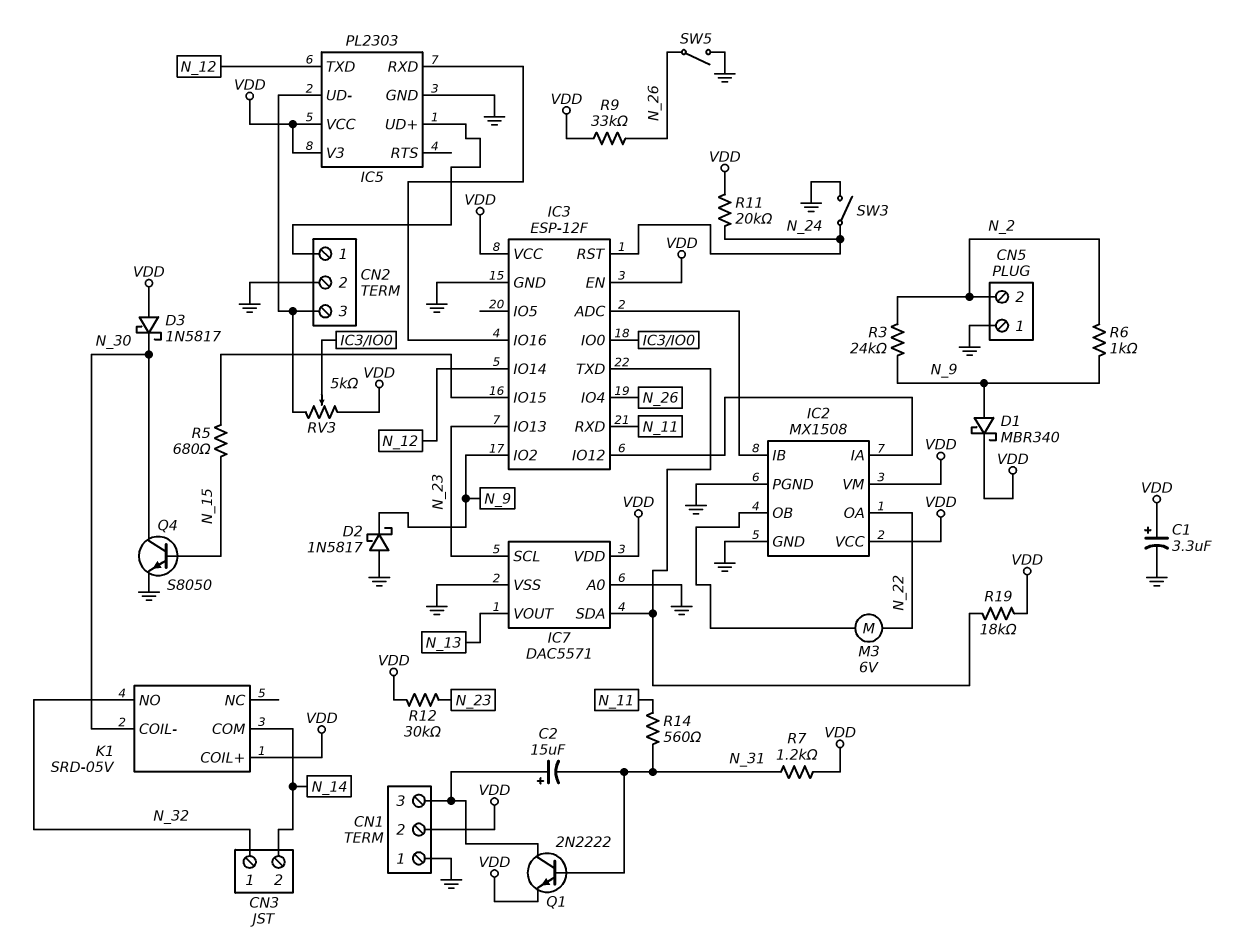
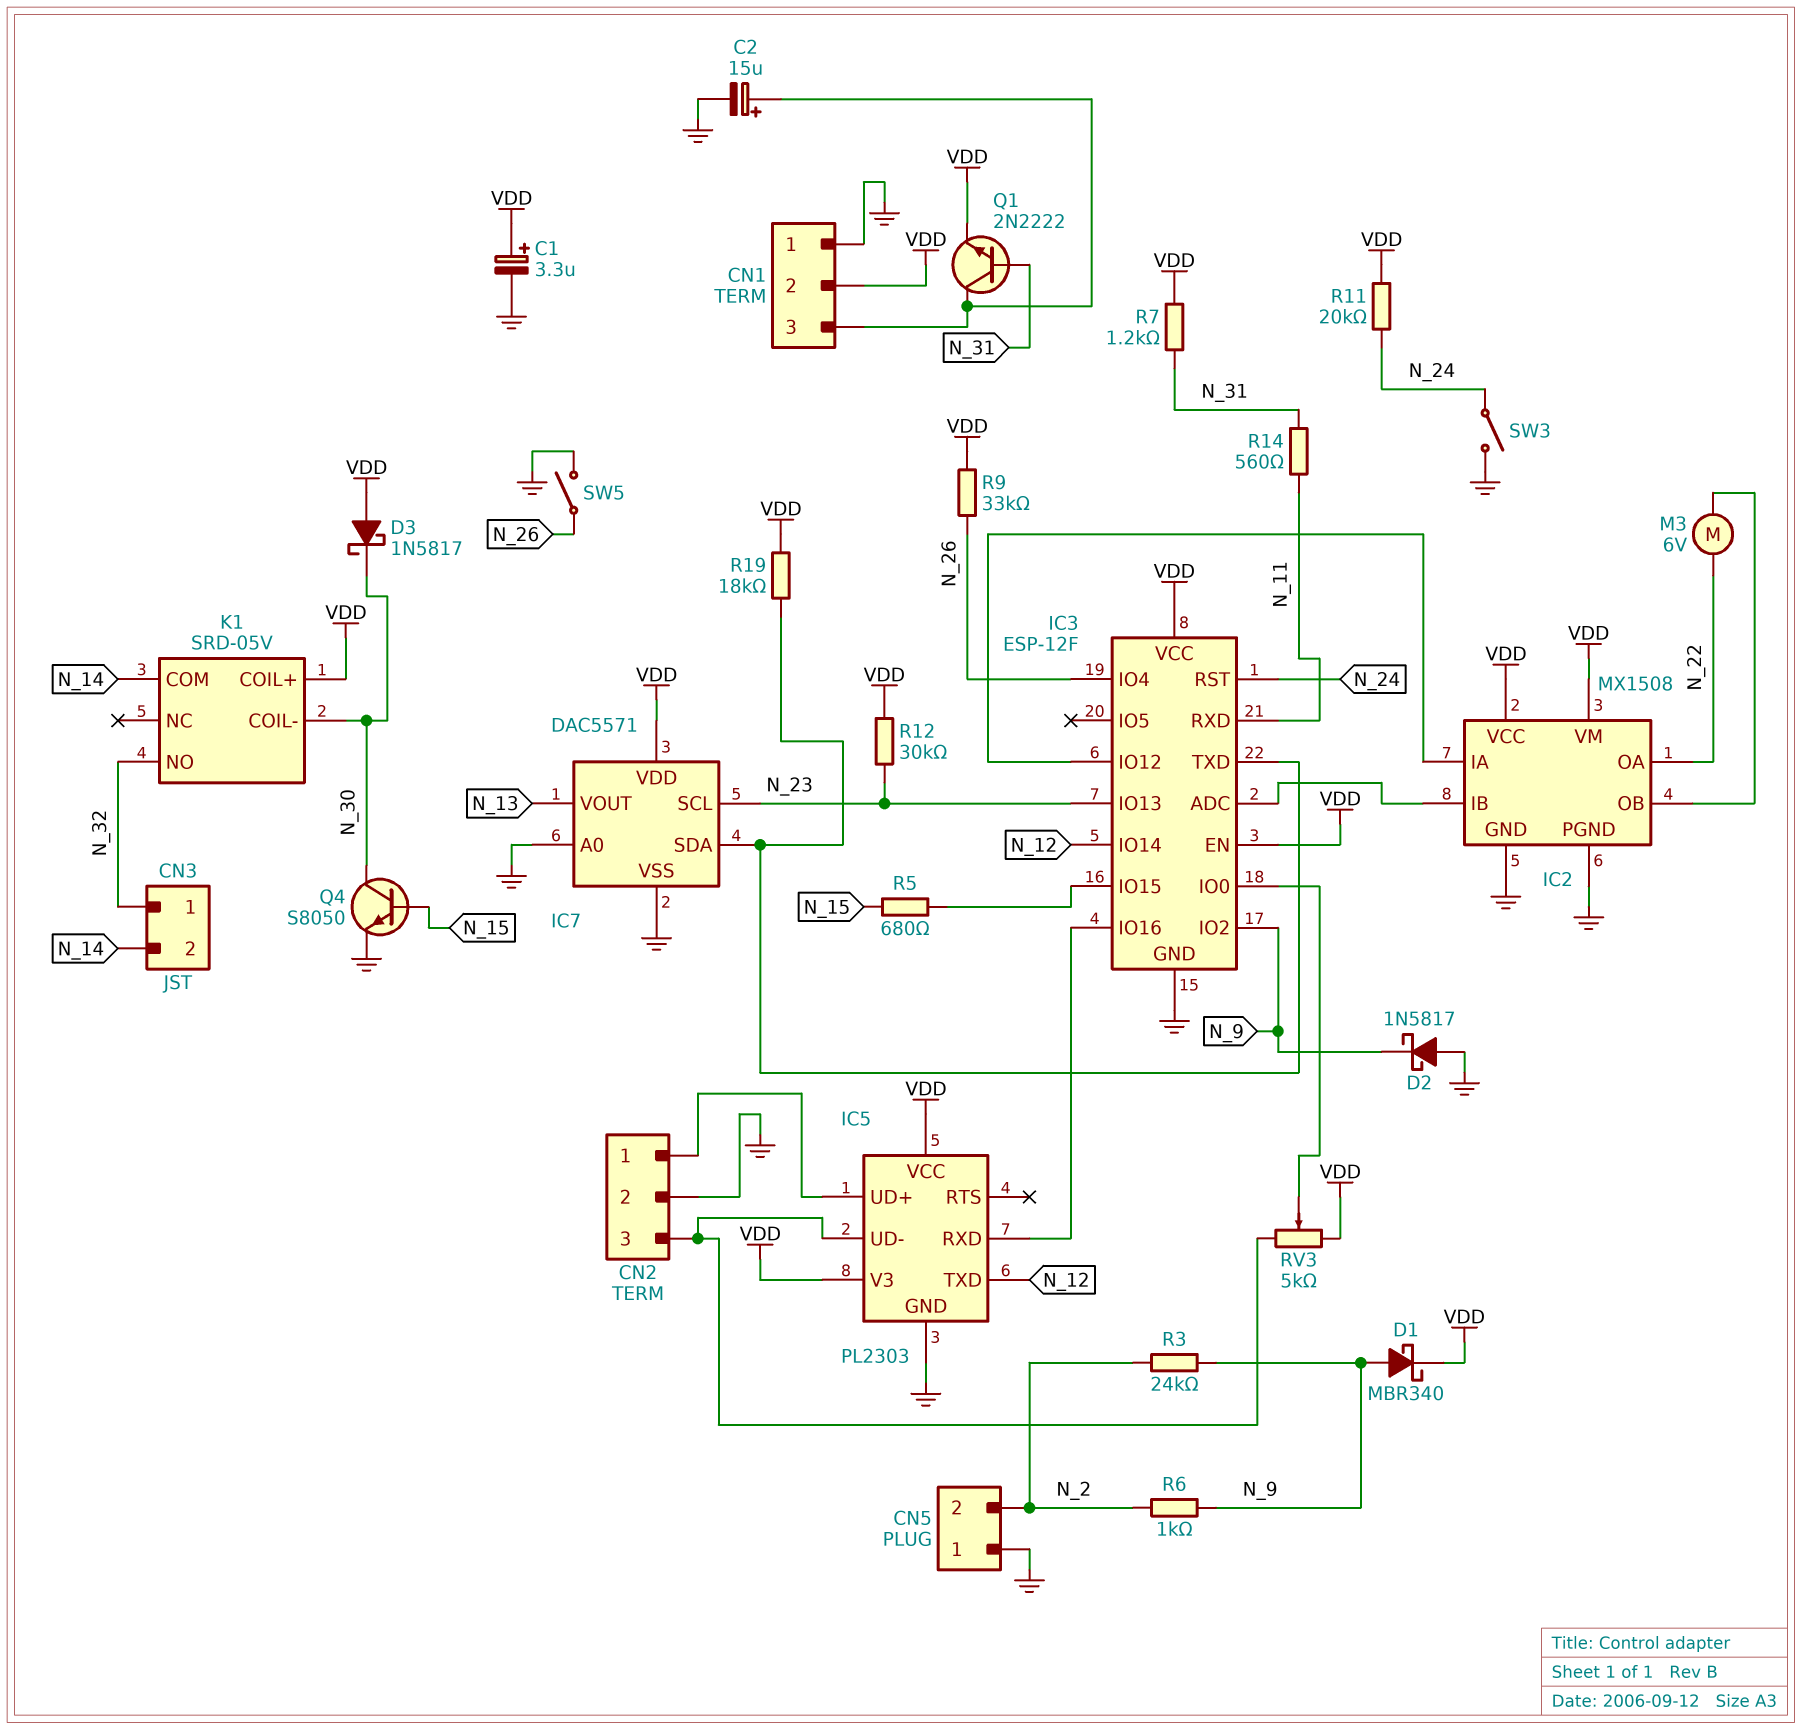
C2: 15uF (plus CN1/3, minus N_31) -> 15uF (plus CN1/3, minus GND)

